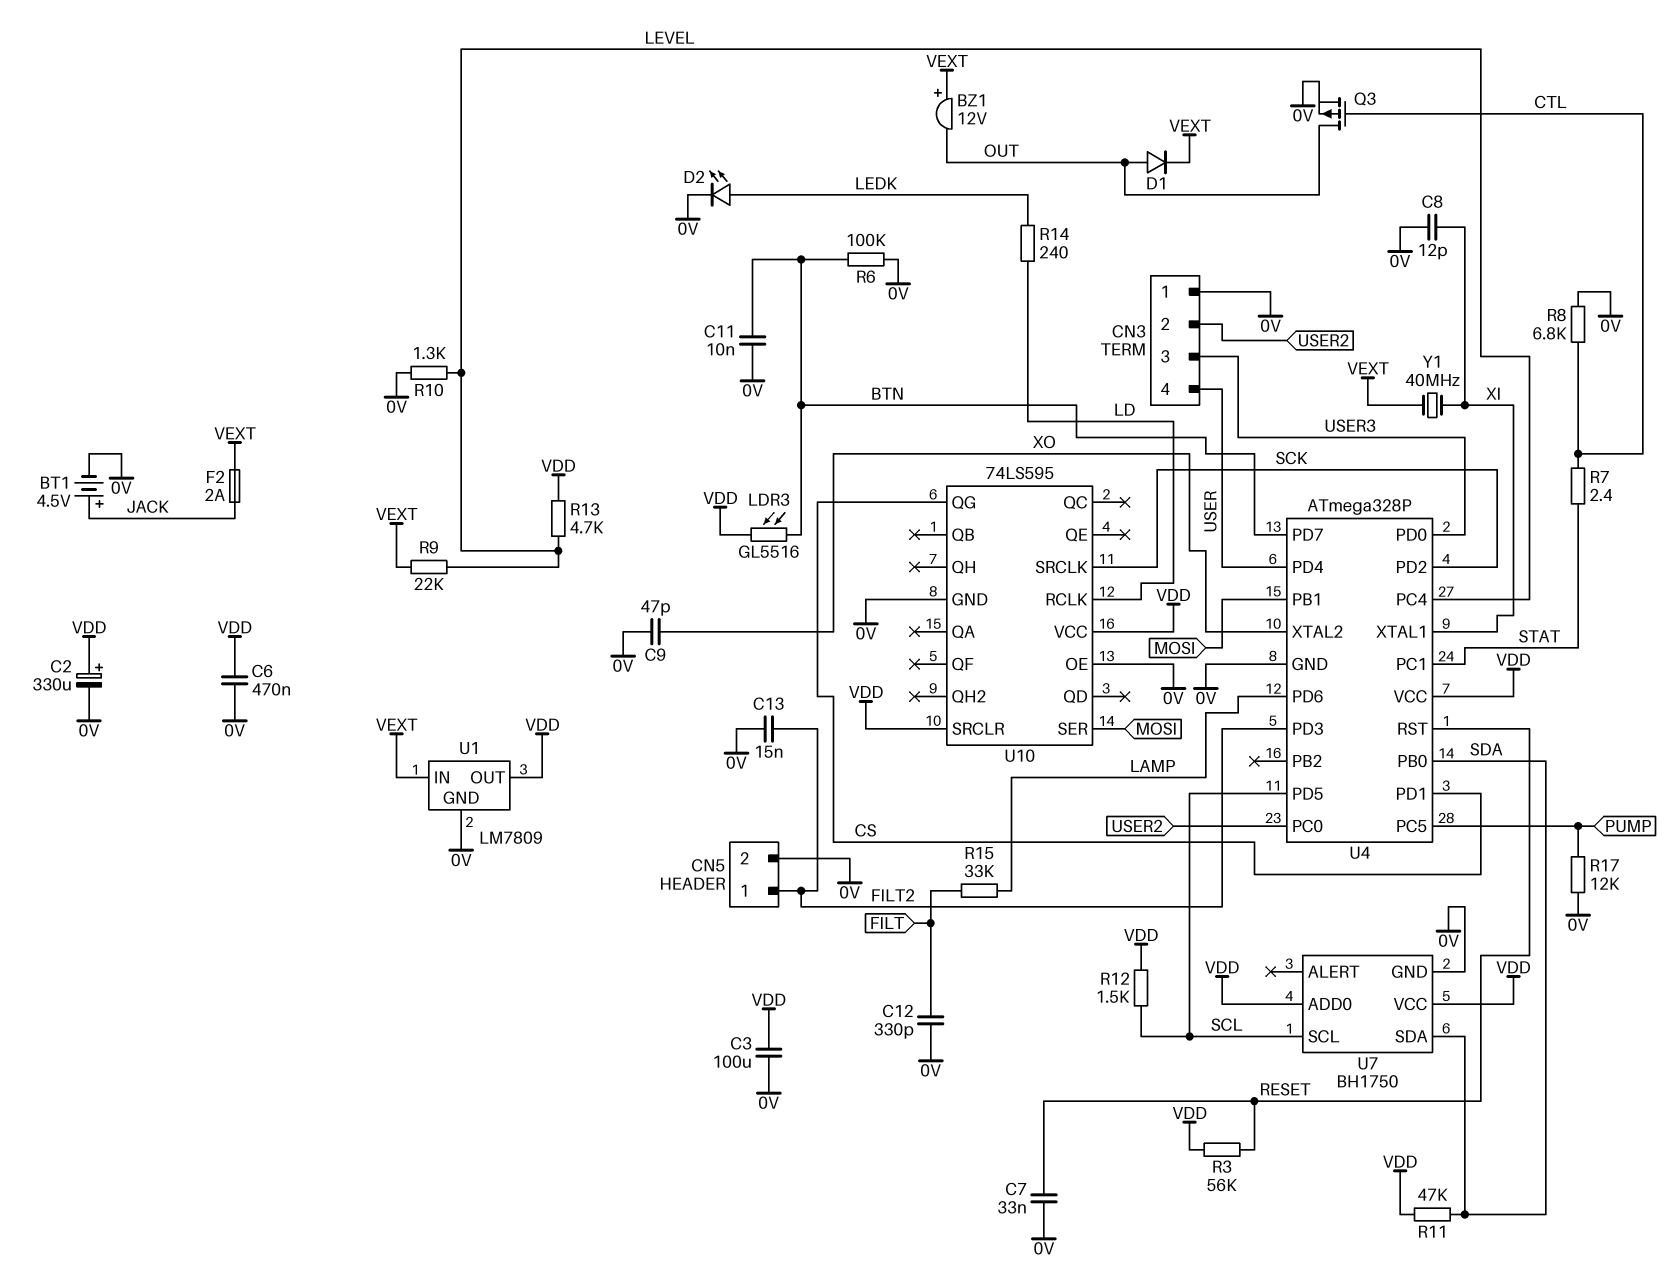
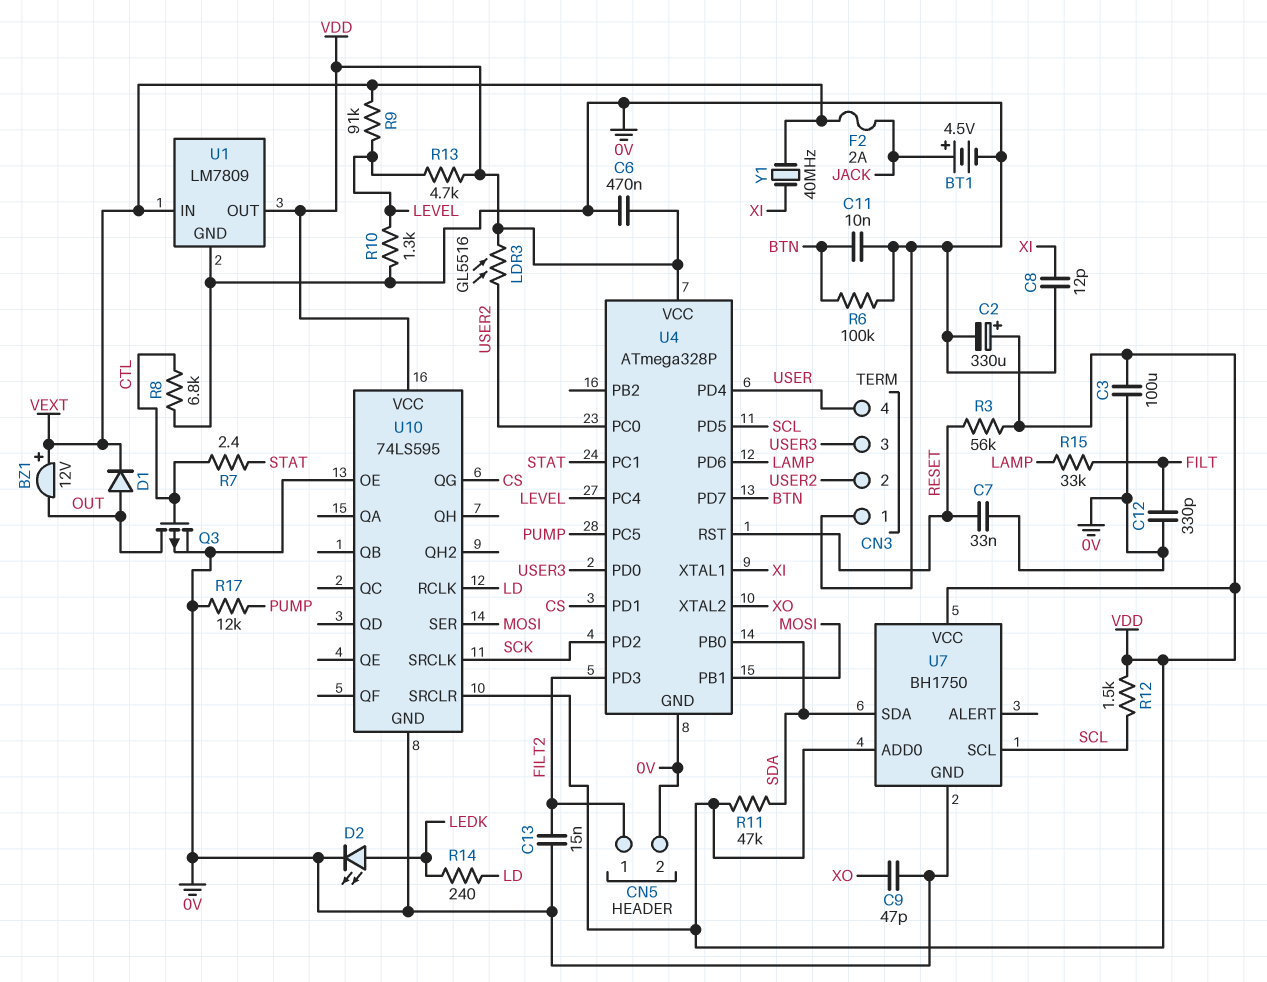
LDR3: GL5516 (BTN, VDD) -> GL5516 (USER2, VDD)
R9: 22k (LEVEL, VEXT) -> 91k (LEVEL, VEXT)

